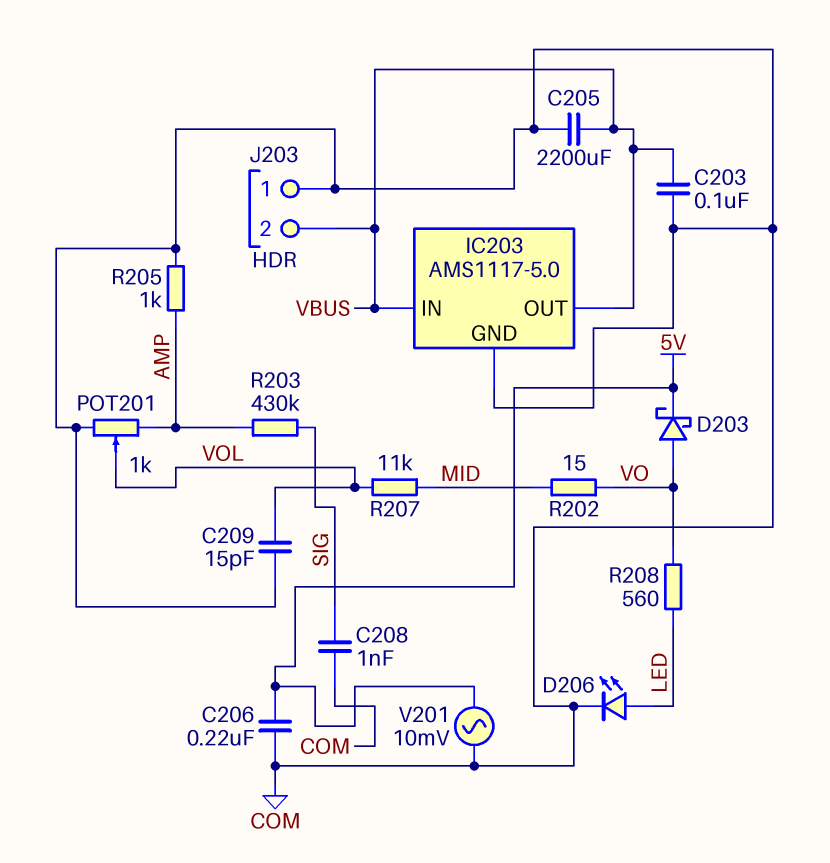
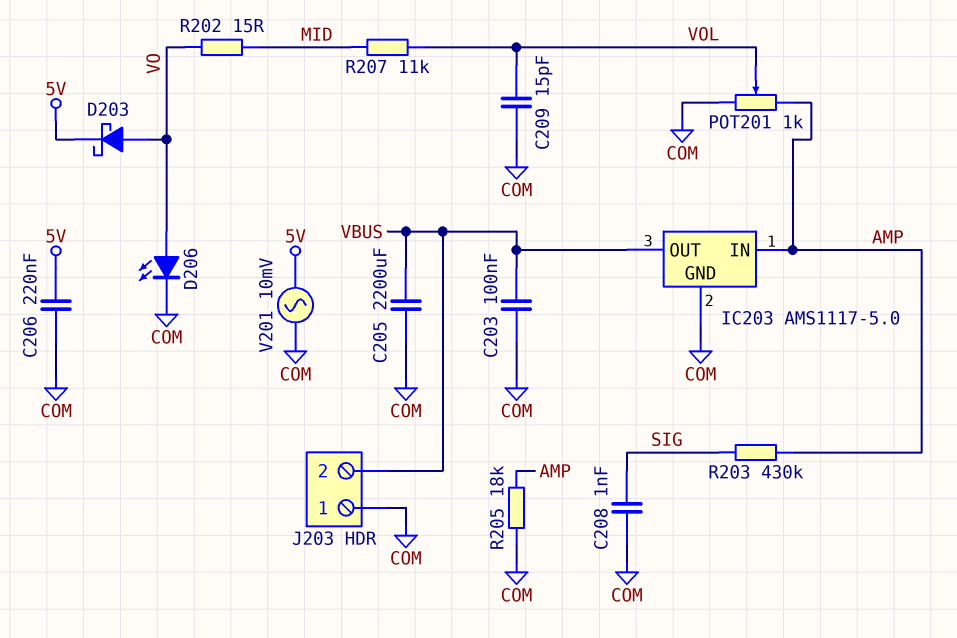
D206: LED (A LED, K COM) -> LED (A VO, K COM)
IC203 pin IN: VBUS -> AMP
R205: 1k (AMP, COM) -> 18k (AMP, COM)
R208: 560 (LED, VO) -> none

